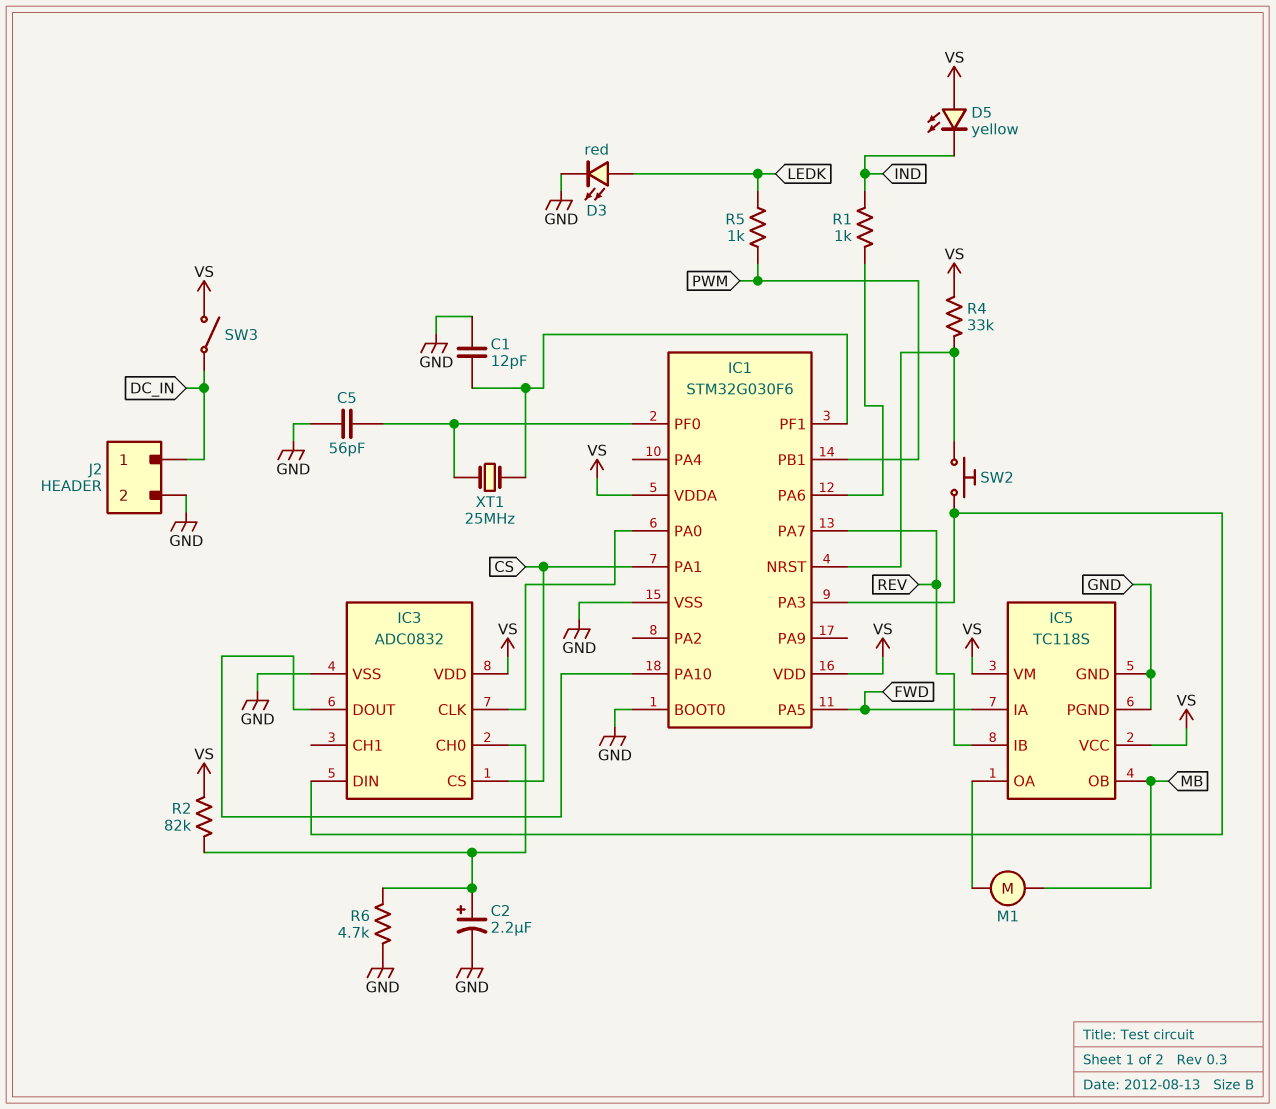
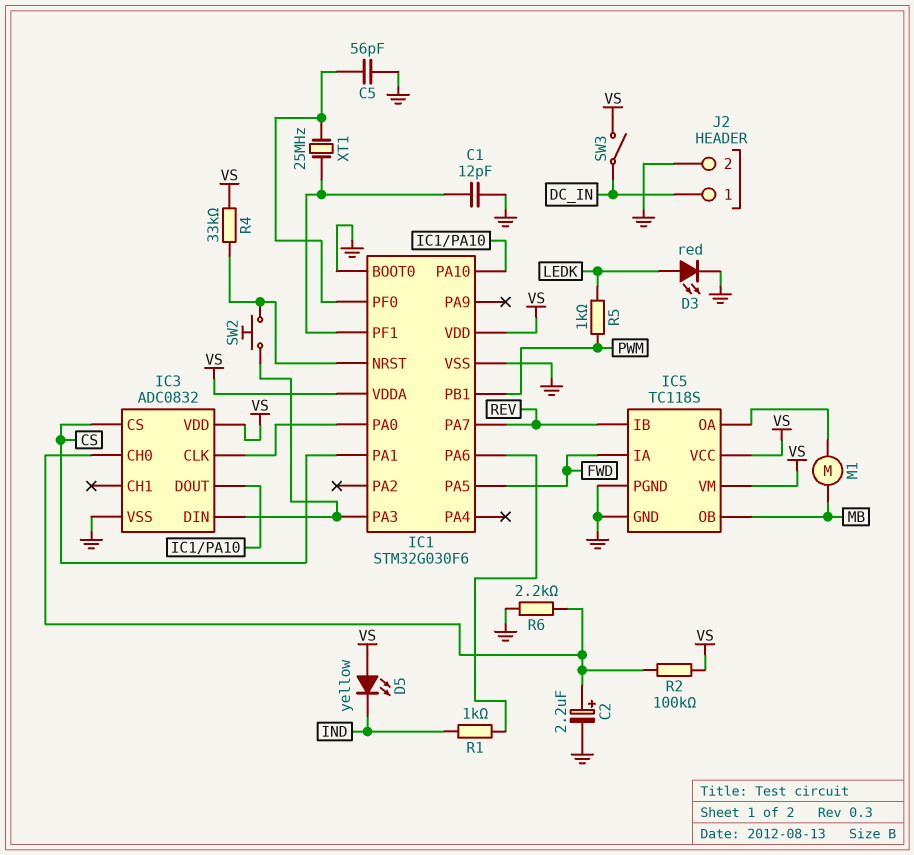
R2: 82k (IC3/CH0, VS) -> 100k (IC3/CH0, VS)
R6: 4.7k (GND, IC3/CH0) -> 2.2k (GND, IC3/CH0)

